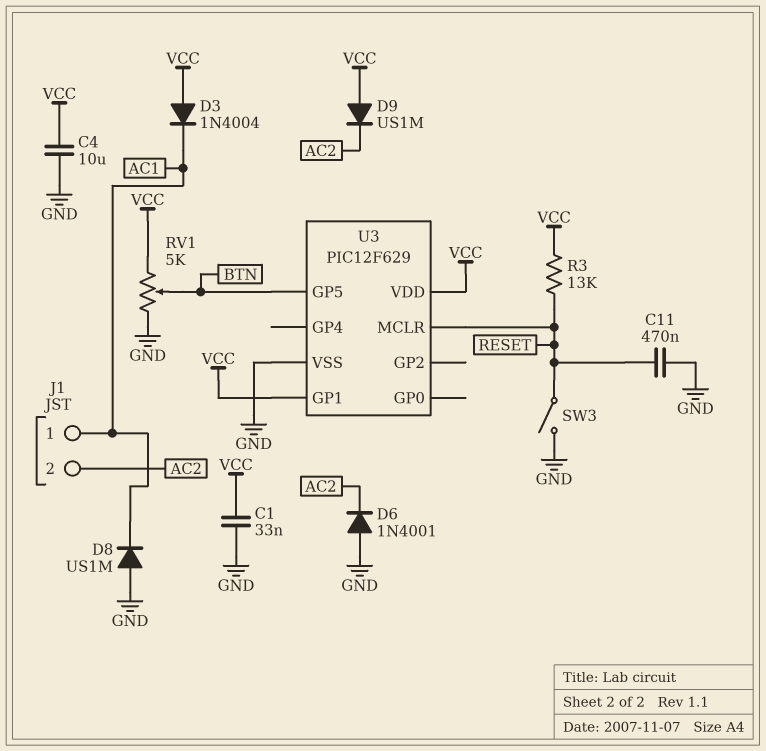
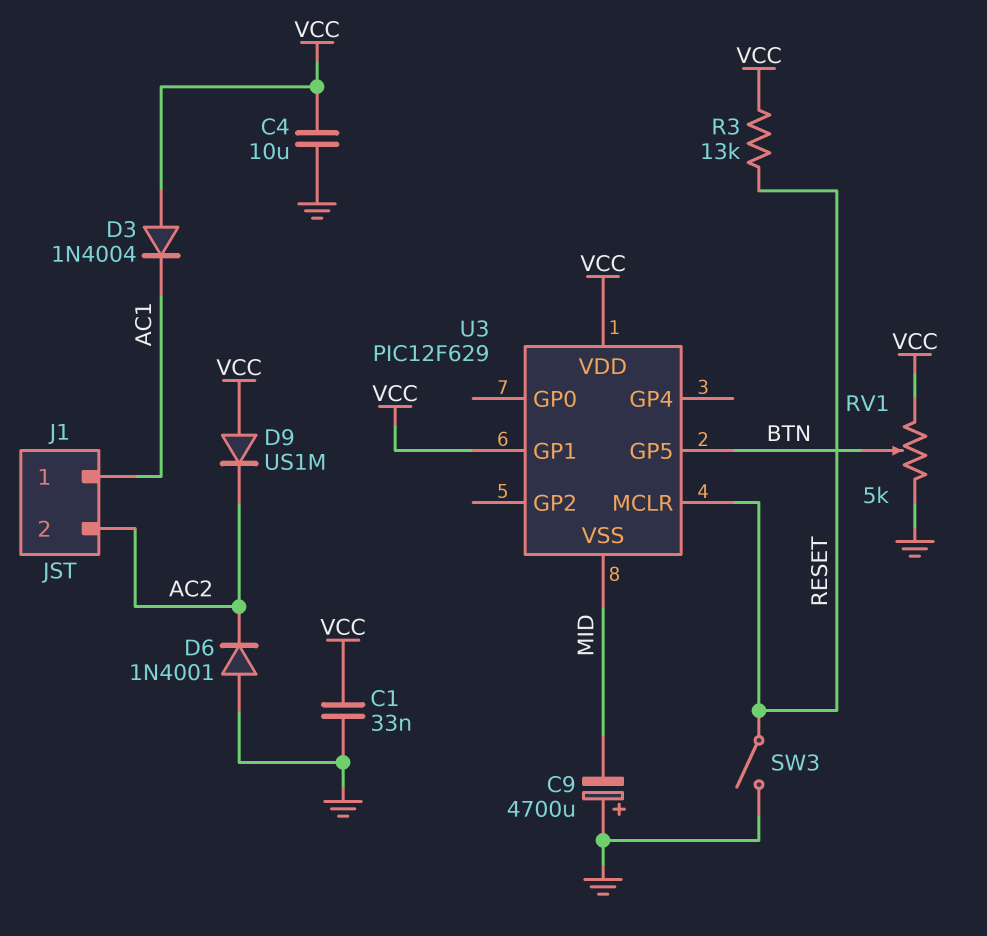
C9: none -> 4700uF (plus GND, minus MID)
C11: 470nF (GND, RESET) -> none
D8: diode US1M (A GND, K AC1) -> none
U3 pin VSS: GND -> MID

